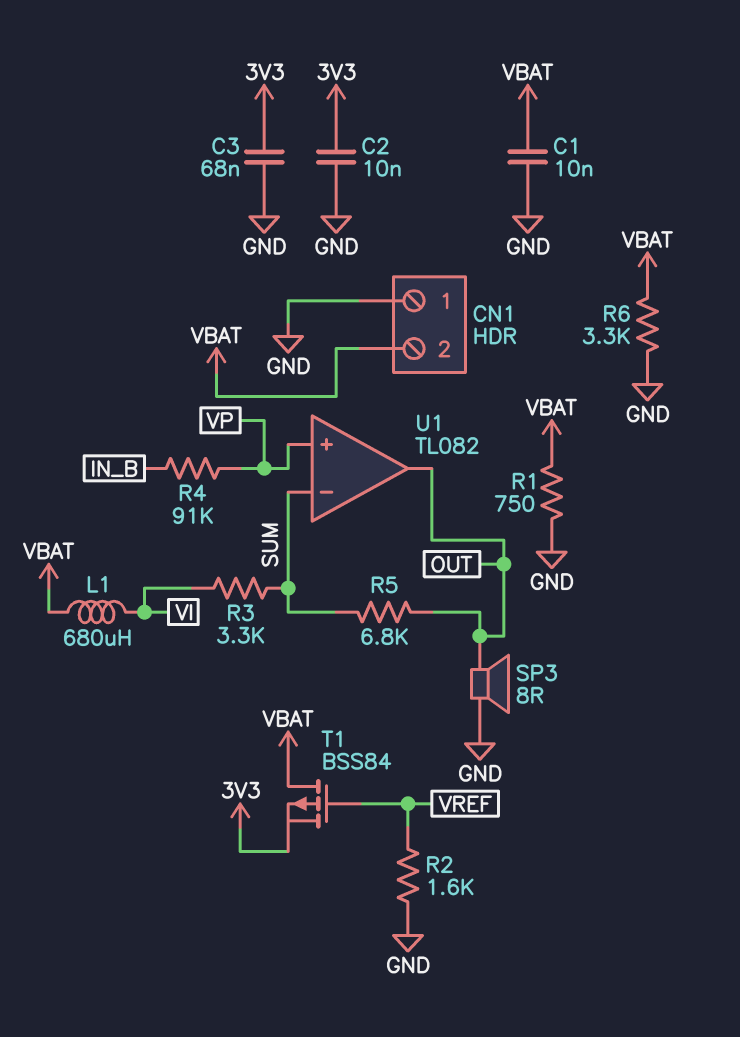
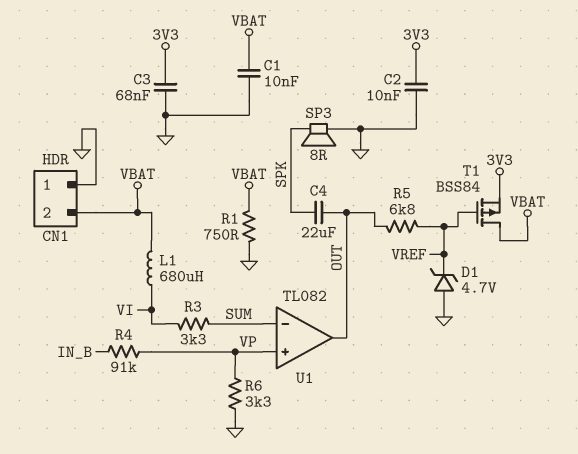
C4: none -> 22uF (OUT, SPK)
D1: none -> zener 4.7V (A GND, K VREF)
R2: 1.6k (GND, VREF) -> none
R5: 6.8k (OUT, SUM) -> 6.8k (OUT, VREF)
R6: 3.3k (GND, VBAT) -> 3.3k (GND, VP)
SP3: speaker 8R (GND, OUT) -> speaker 8R (GND, SPK)

